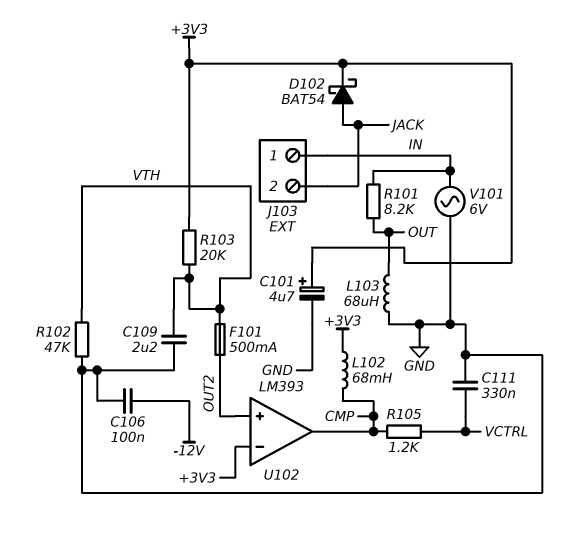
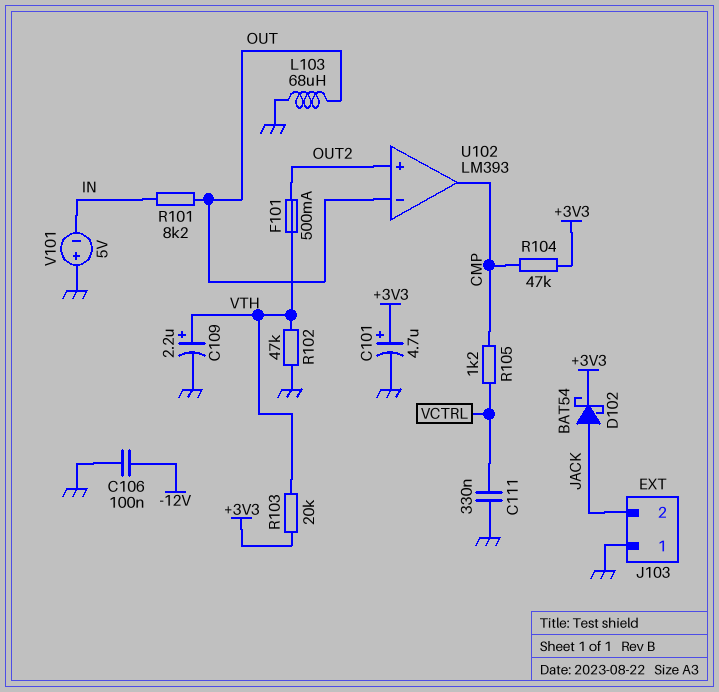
C109: 2.2uF (GND, VTH) -> 2.2uF (plus VTH, minus GND)
J103 pin 1: IN -> GND
L102: 68mH (+3V3, CMP) -> none
R104: none -> 47k (+3V3, CMP)
U102 pin in-: +3V3 -> OUT
V101: AC 6V (GND, IN) -> 5V (plus GND, minus IN)

